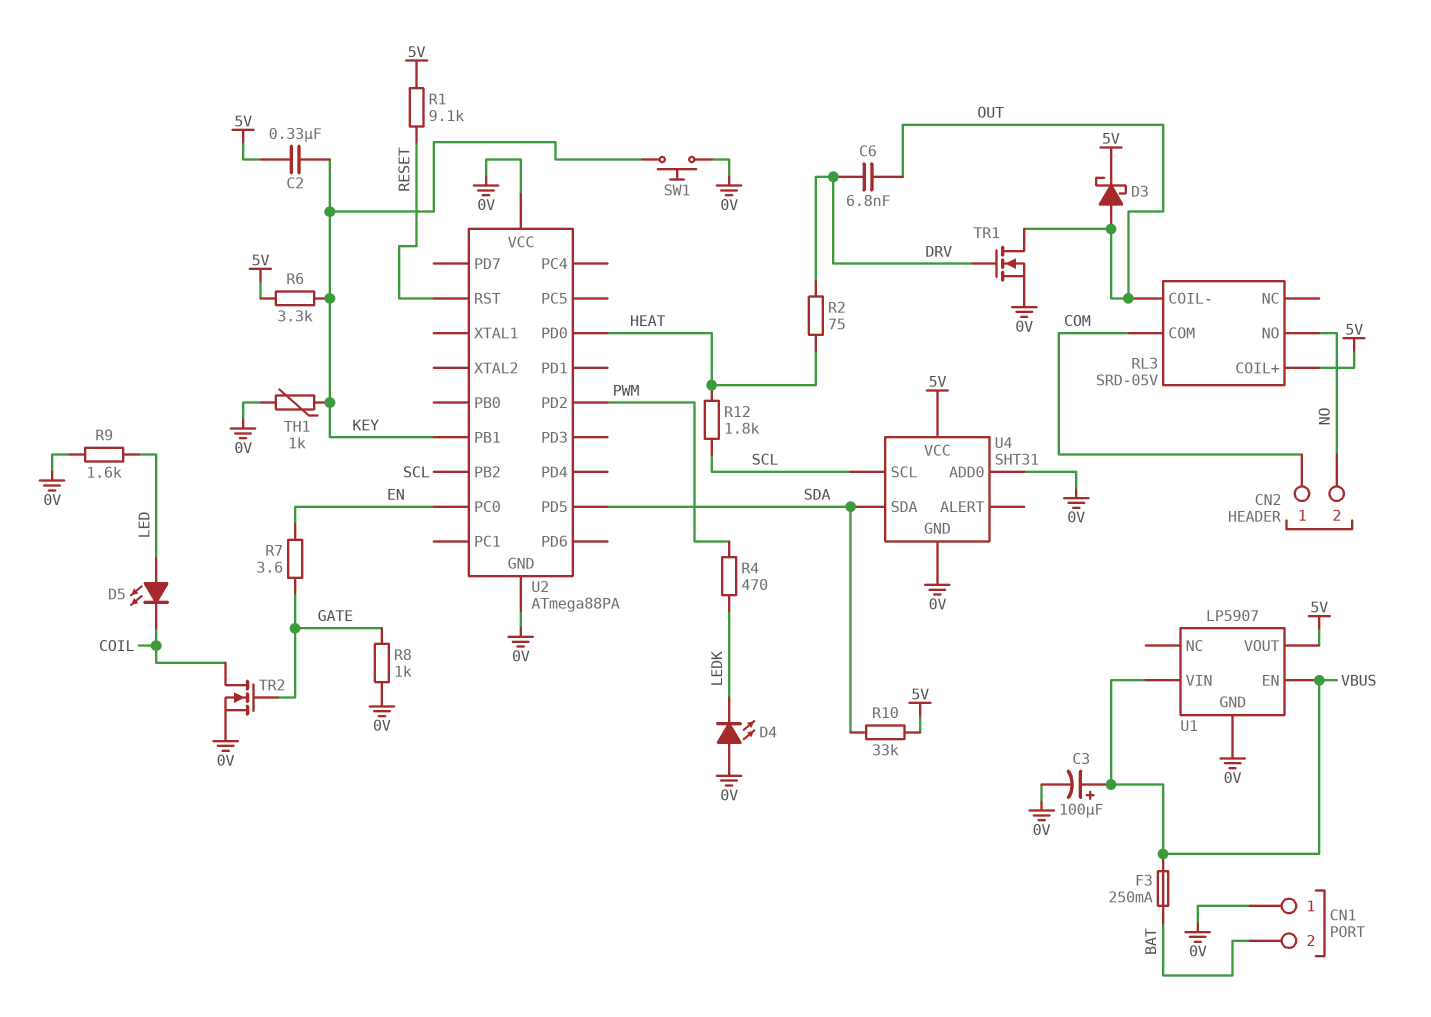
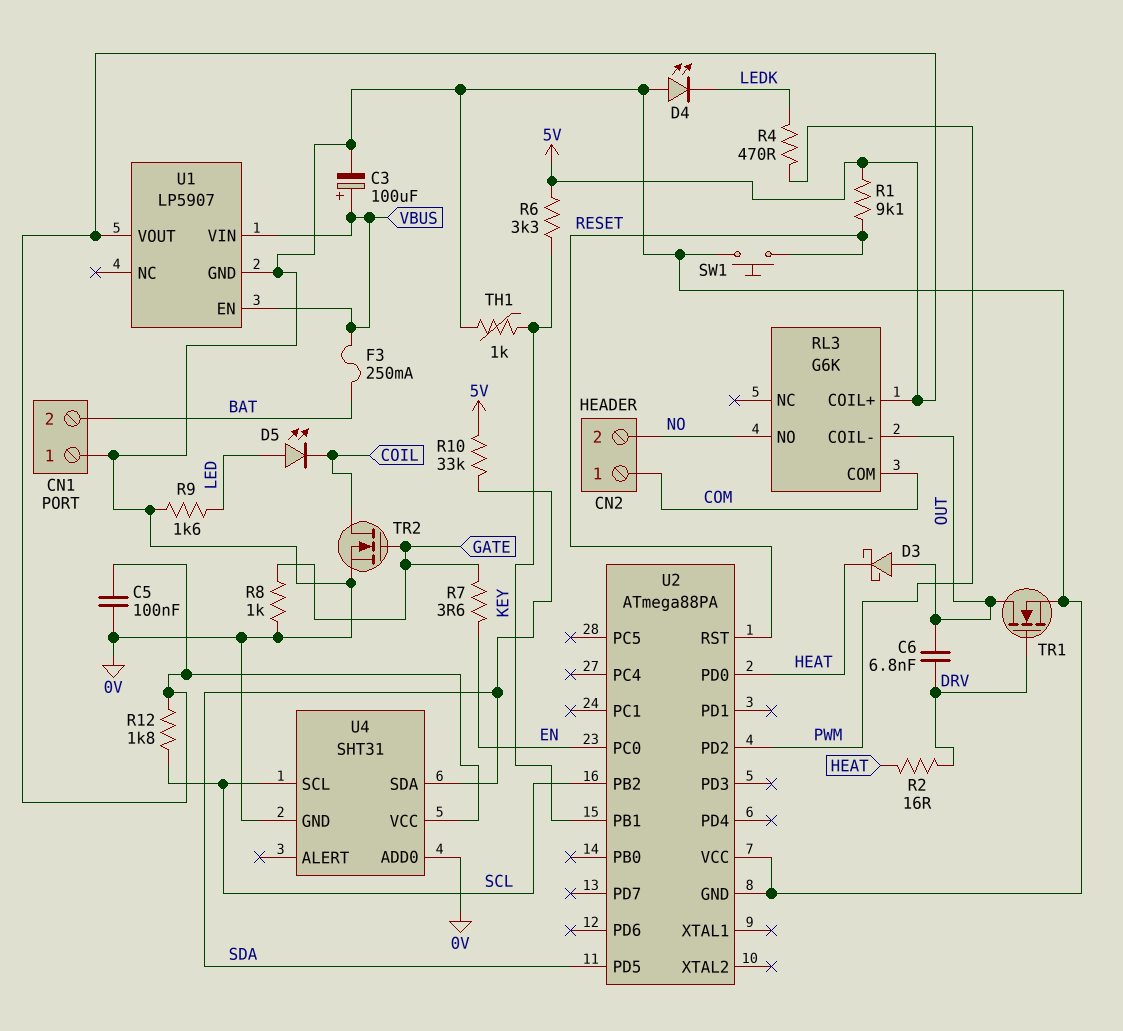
C2: 330nF (5V, KEY) -> none
C5: none -> 100nF (0V, 5V)
D3: schottky (A OUT, K 5V) -> schottky (A OUT, K HEAT)
R2: 75 (DRV, HEAT) -> 16 (DRV, HEAT)
R12: 1.8k (HEAT, SCL) -> 1.8k (5V, SCL)
RL3: SRD-05V -> G6K
SW1: button (0V, KEY) -> button (0V, RESET)

